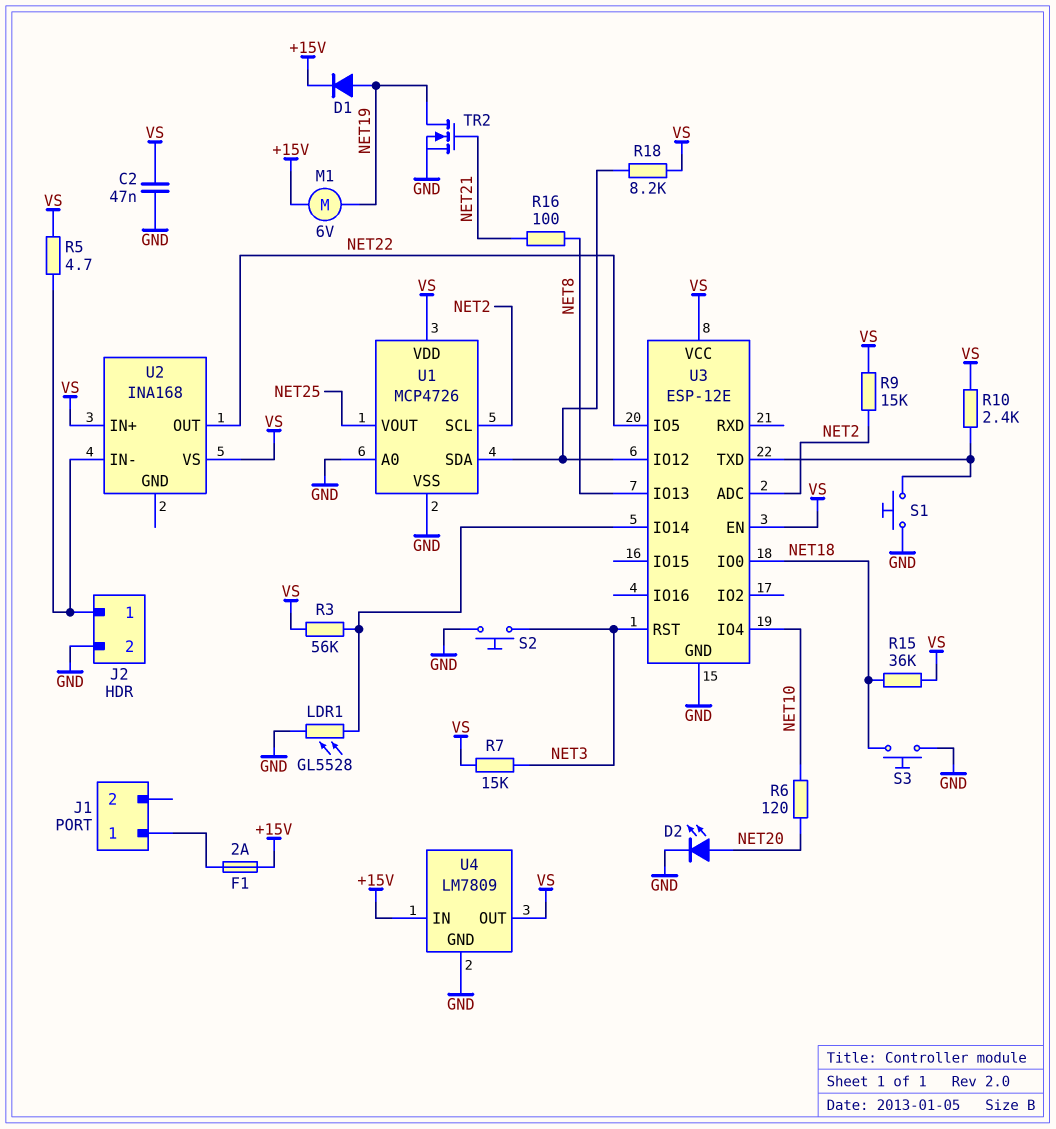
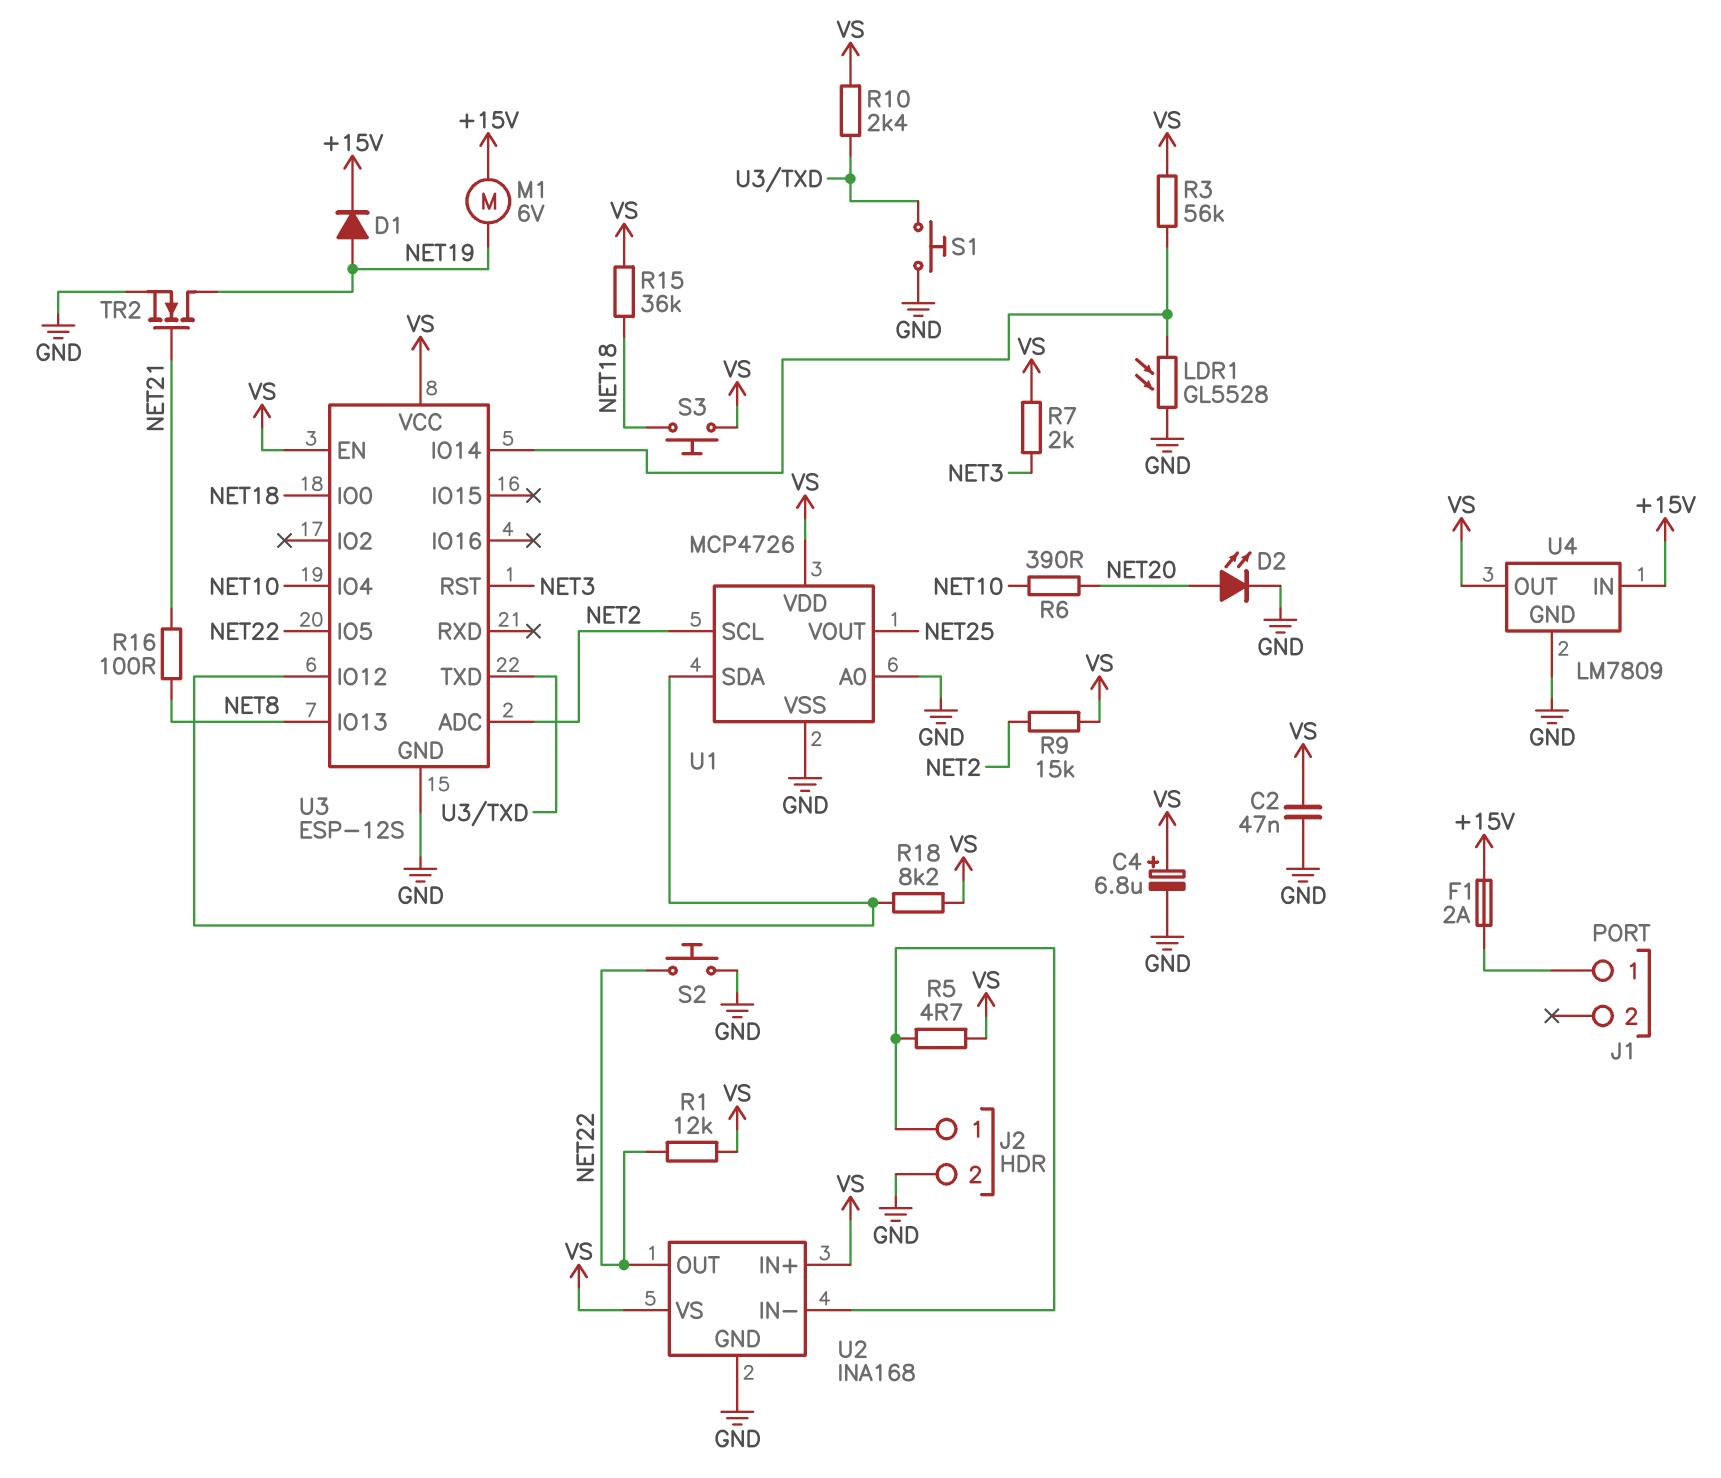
C4: none -> 6.8uF (plus VS, minus GND)
R1: none -> 12k (NET22, VS)
R6: 120 (NET10, NET20) -> 390 (NET10, NET20)
R7: 15k (NET3, VS) -> 2k (NET3, VS)
S2: button (GND, NET3) -> button (GND, NET22)
S3: button (GND, NET18) -> button (NET18, VS)
U2 pin GND: none -> GND
U3: ESP-12E -> ESP-12S

